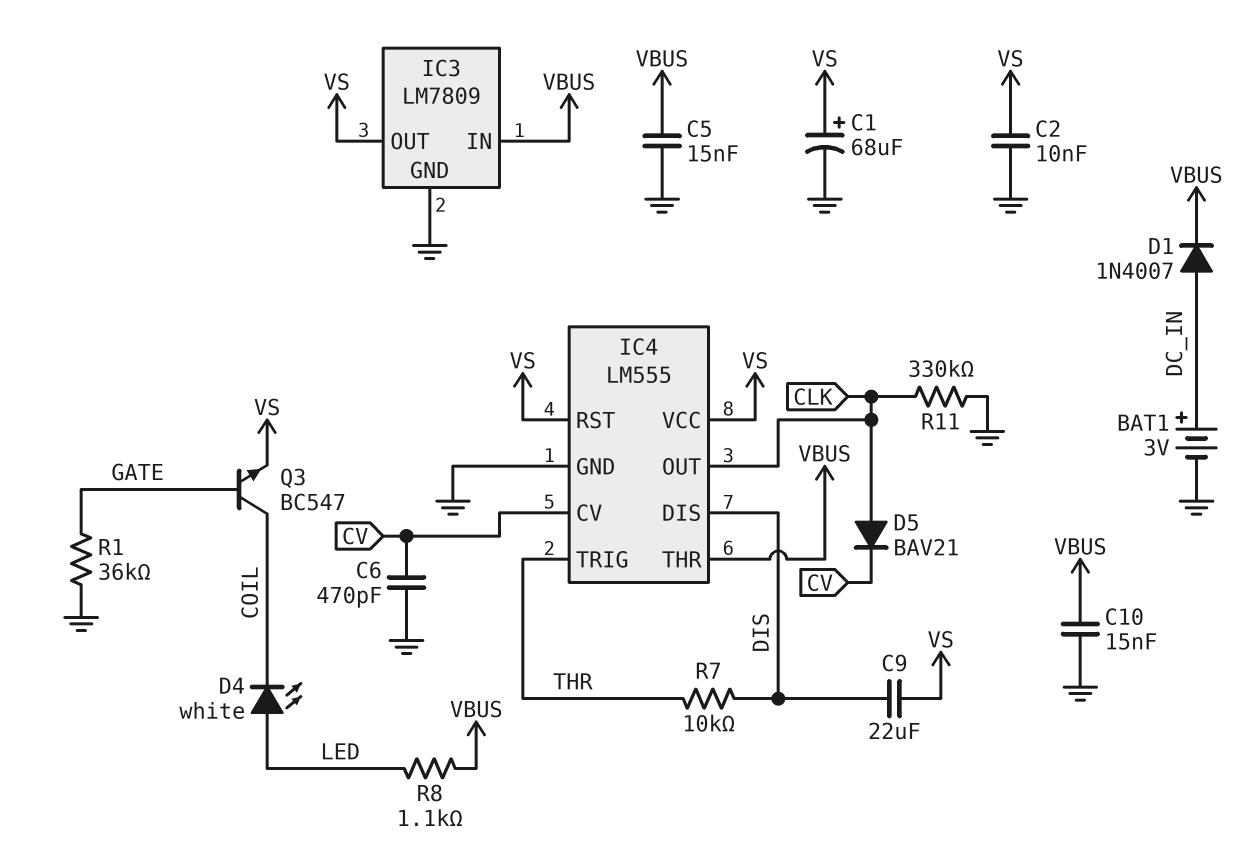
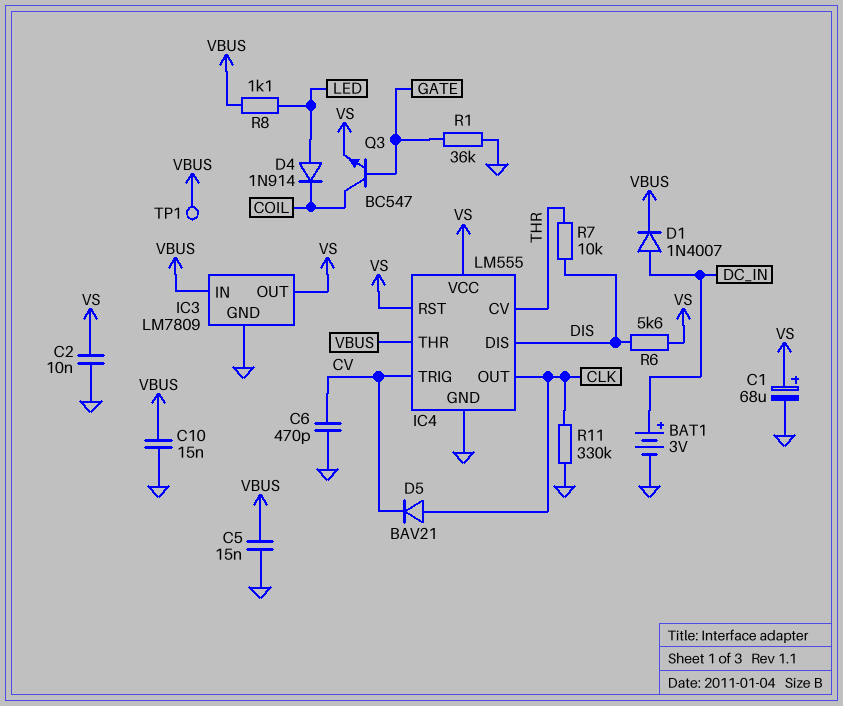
C9: 22uF (DIS, VS) -> none
D4: LED white (A LED, K COIL) -> diode 1N914 (A LED, K COIL)
IC4 pin CV: CV -> THR
IC4 pin TRIG: THR -> CV
R6: none -> 5.6k (DIS, VS)
TP1: none -> test point (VBUS)

